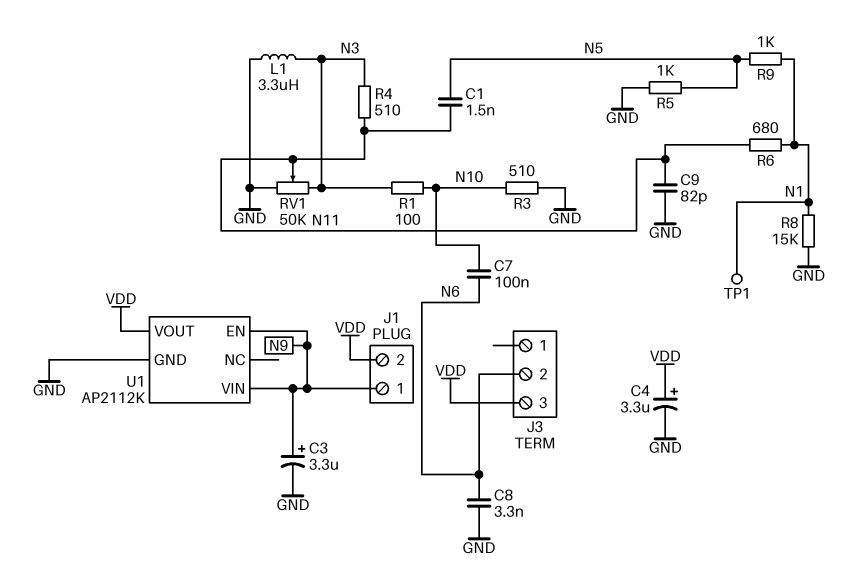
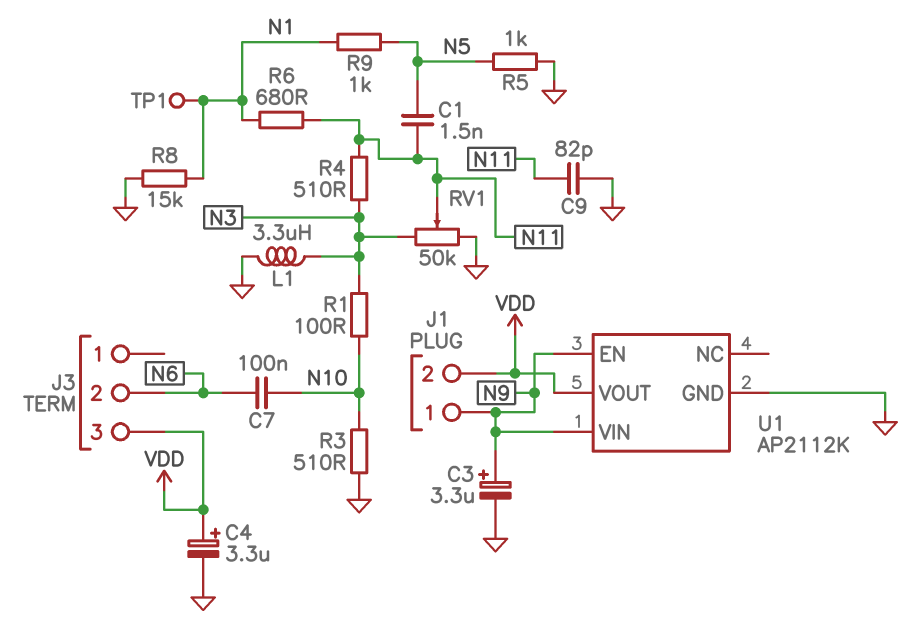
C8: 3.3nF (GND, N6) -> none

